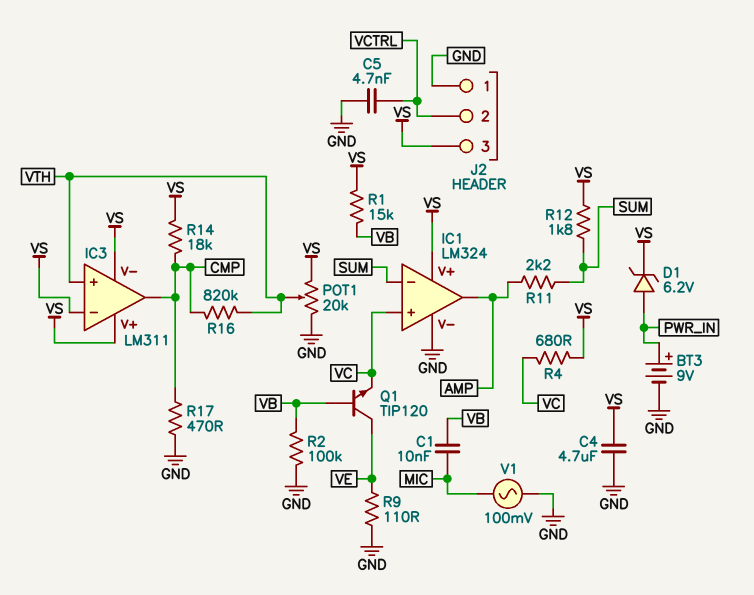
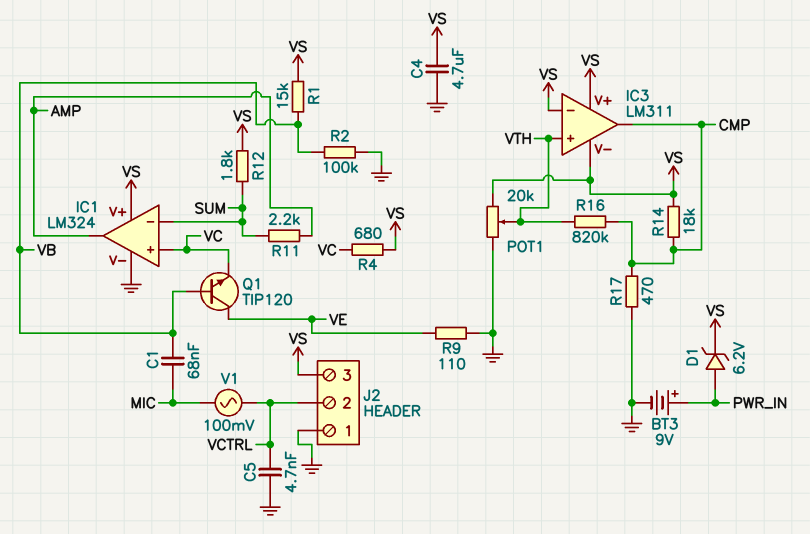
C1: 10nF (MIC, VB) -> 68nF (MIC, VB)
V1: AC 100mV (GND, MIC) -> AC 100mV (MIC, VCTRL)

